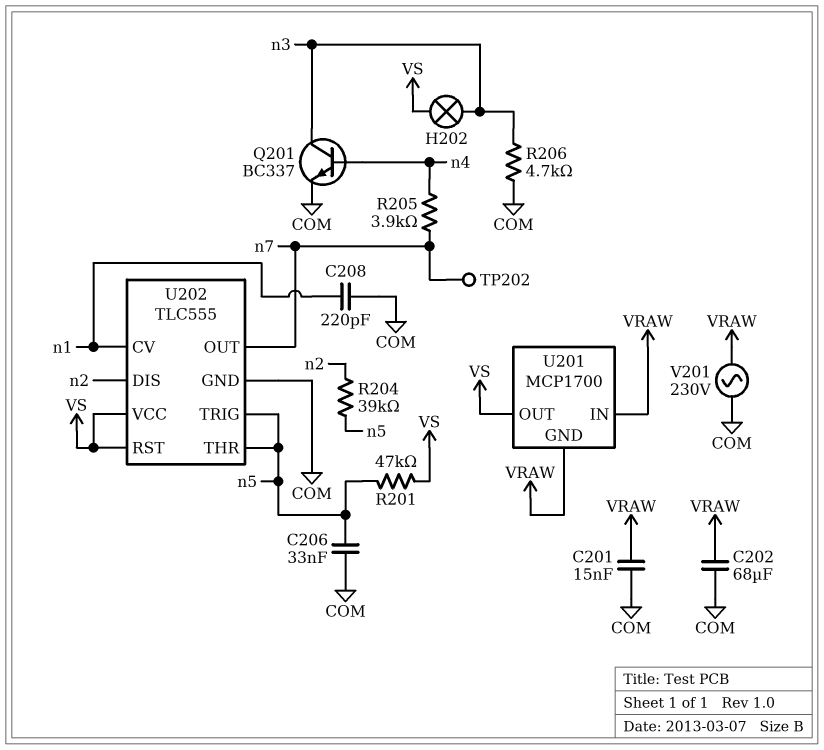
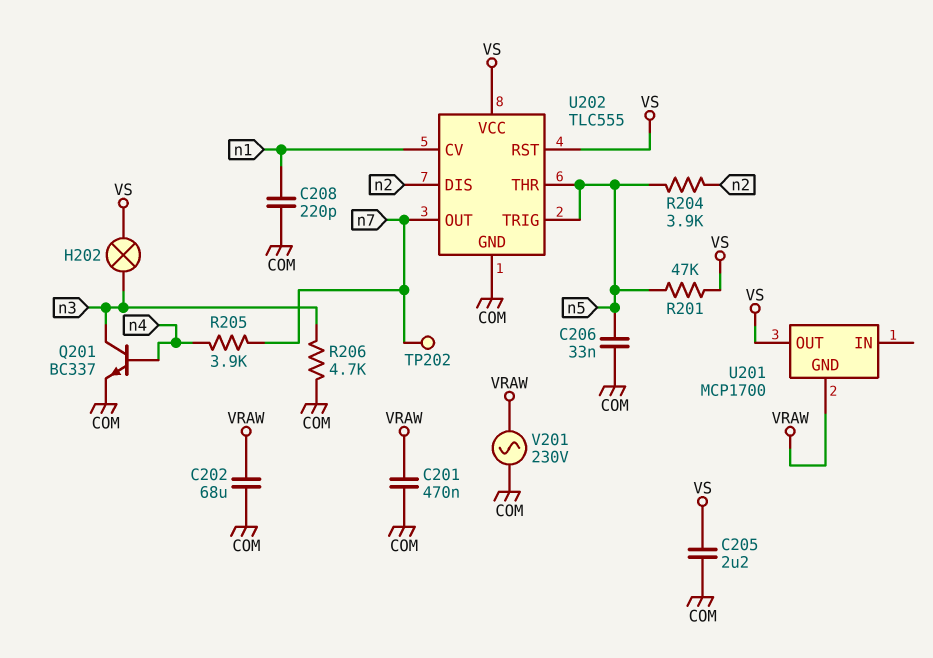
C201: 15nF (COM, VRAW) -> 470nF (COM, VRAW)
C205: none -> 2.2uF (COM, VS)
R204: 39k (n2, n5) -> 3.9k (n2, n5)
U201 pin IN: VRAW -> none

